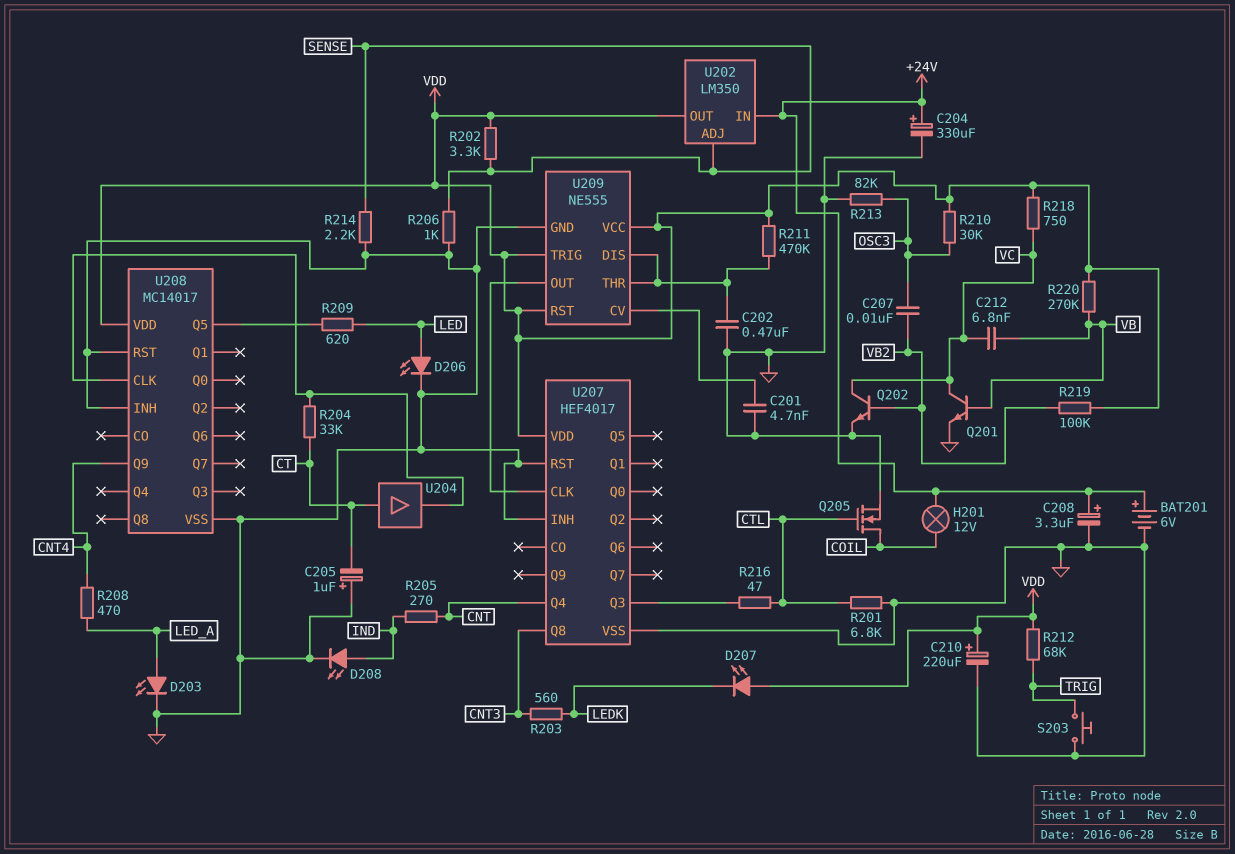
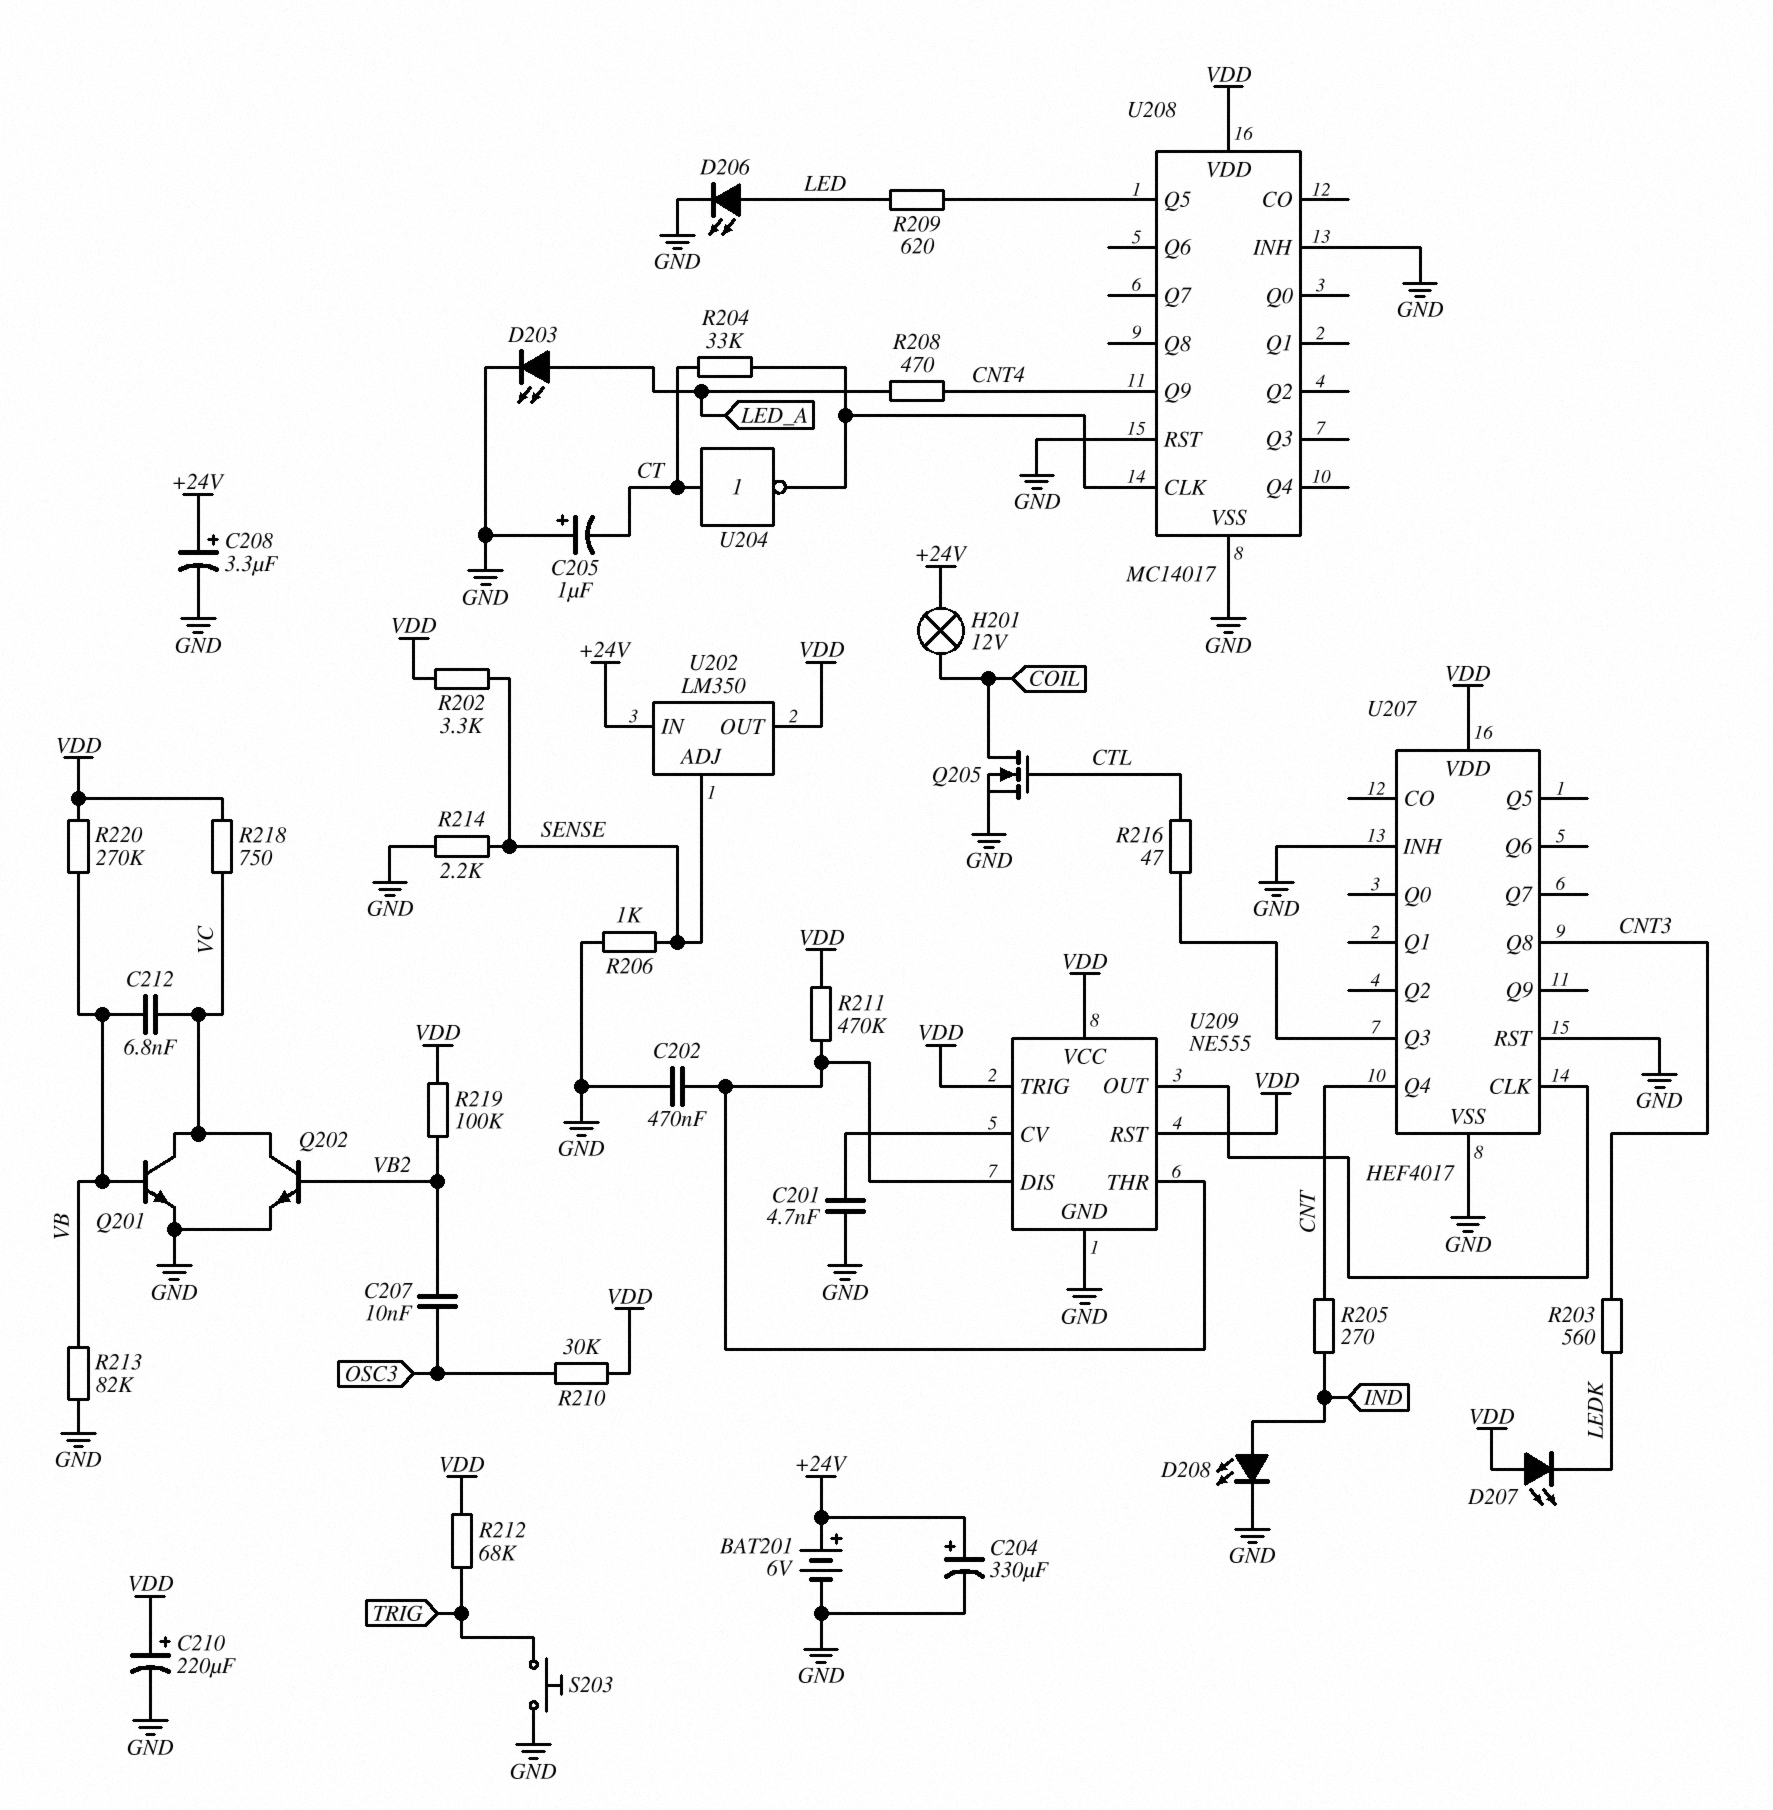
R201: 6.8k (CTL, GND) -> none
R213: 82k (GND, OSC3) -> 82k (GND, VB)
U204: buffer (in CT, out U208/CLK) -> NOT (in CT, out U208/CLK)

